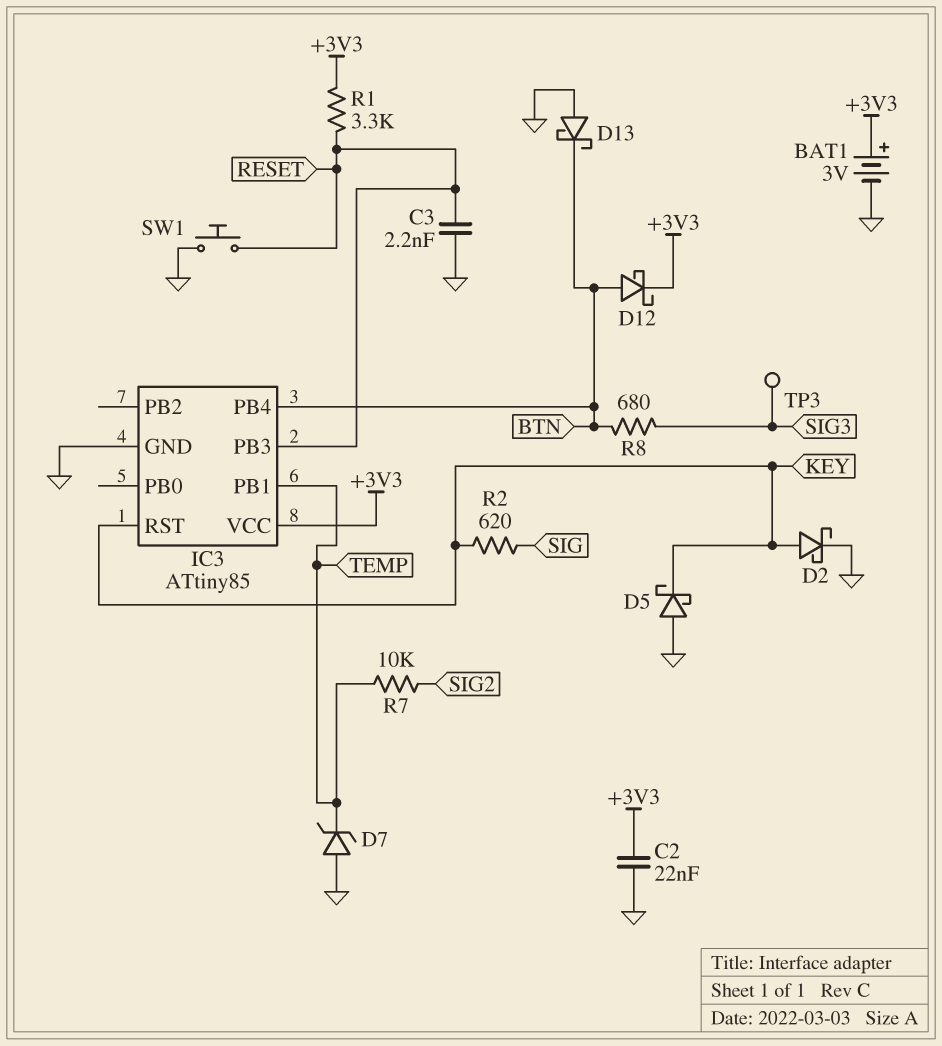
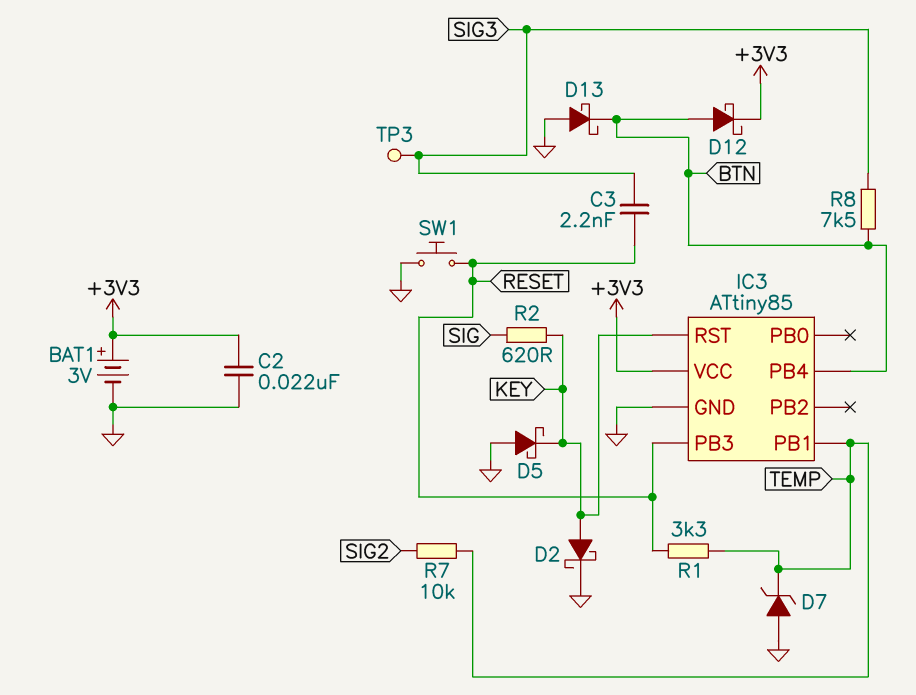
C3: 2.2nF (GND, RESET) -> 2.2nF (RESET, SIG3)
R1: 3.3k (+3V3, RESET) -> 3.3k (RESET, TEMP)
R8: 680 (BTN, SIG3) -> 7.5k (BTN, SIG3)

